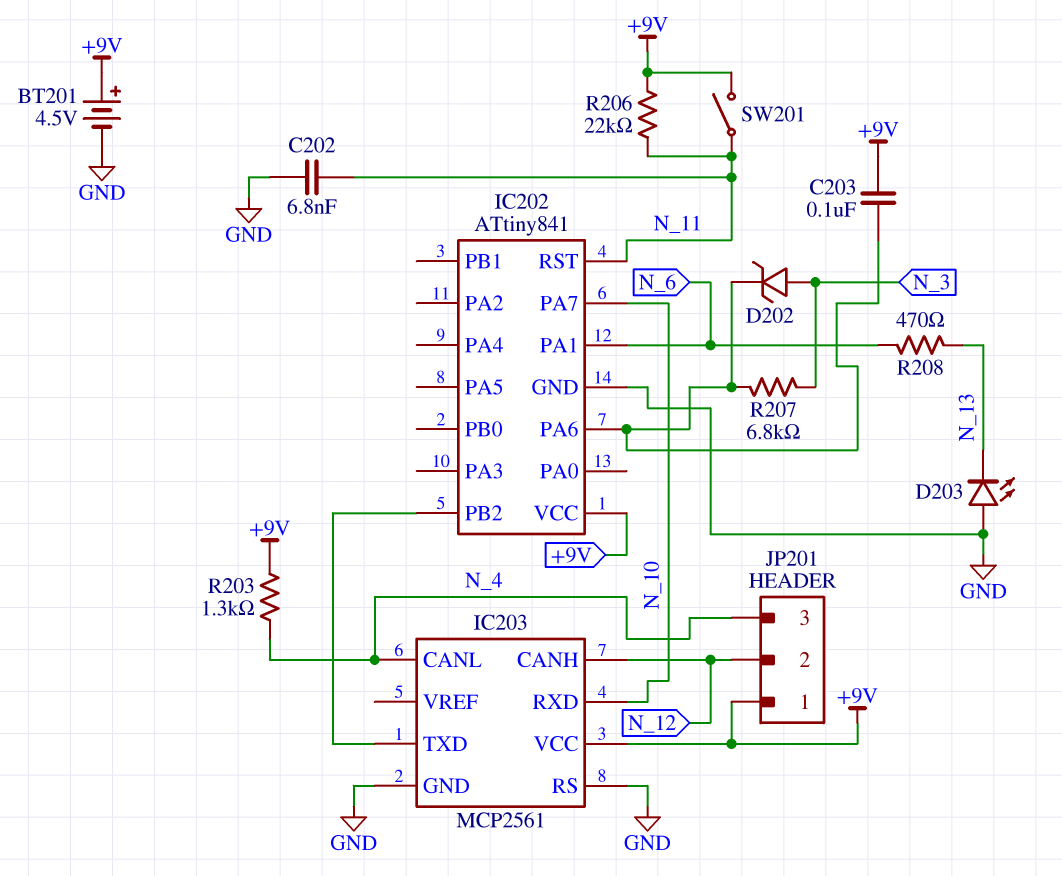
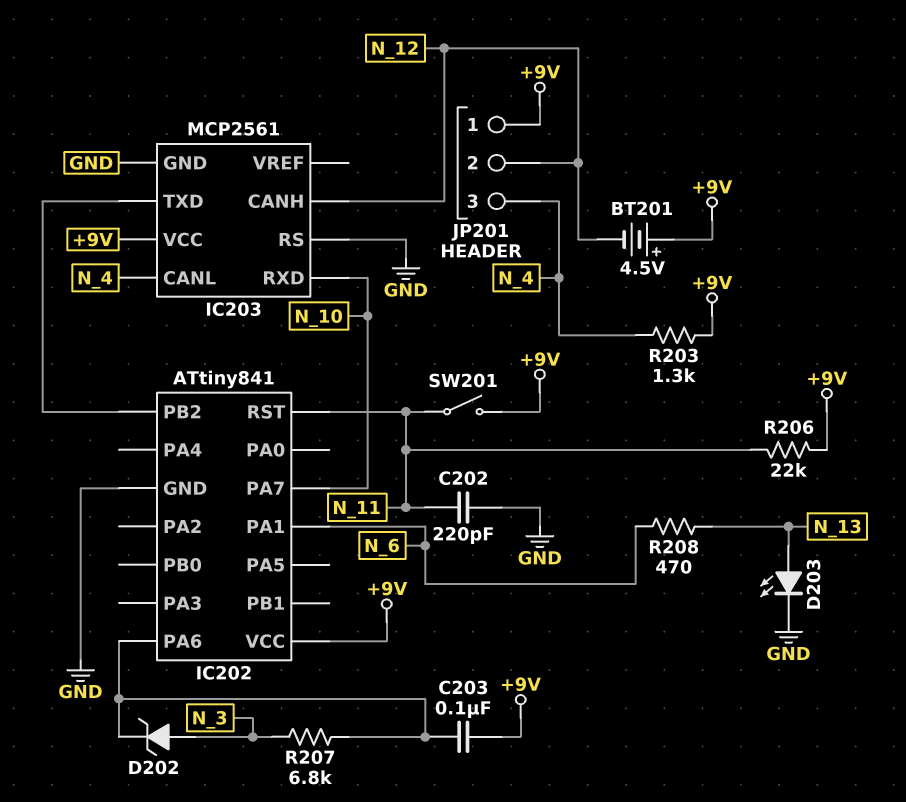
BT201: 4.5V (plus +9V, minus GND) -> 4.5V (plus +9V, minus N_12)
C202: 6.8nF (GND, N_11) -> 220pF (GND, N_11)
D203: LED (A GND, K N_13) -> LED (A N_13, K GND)

